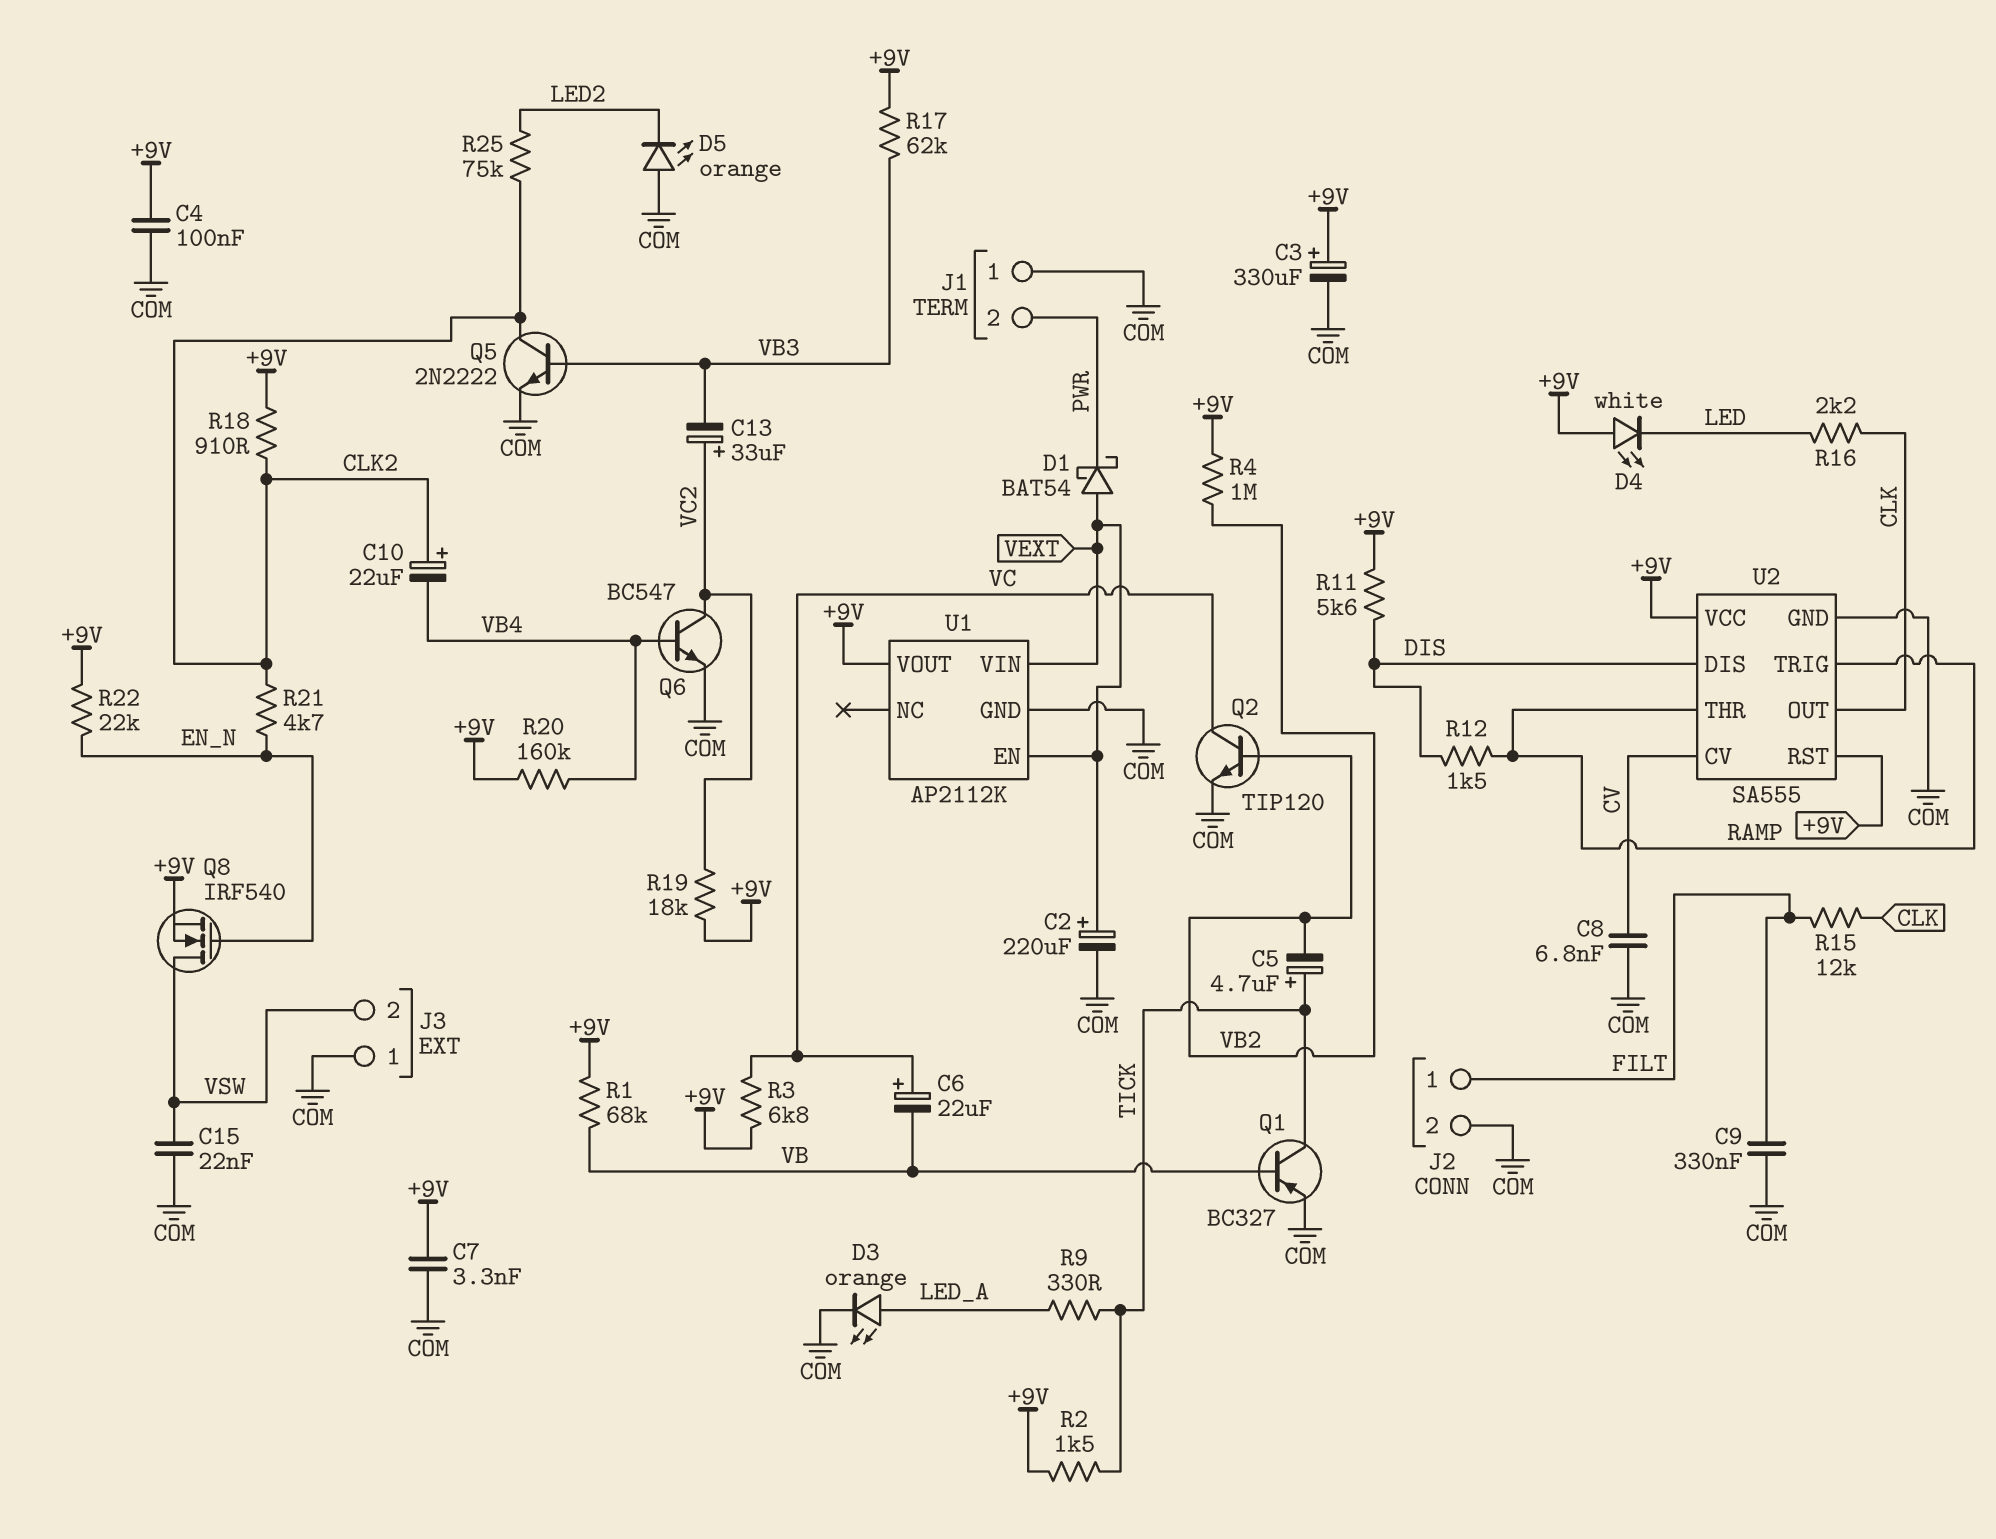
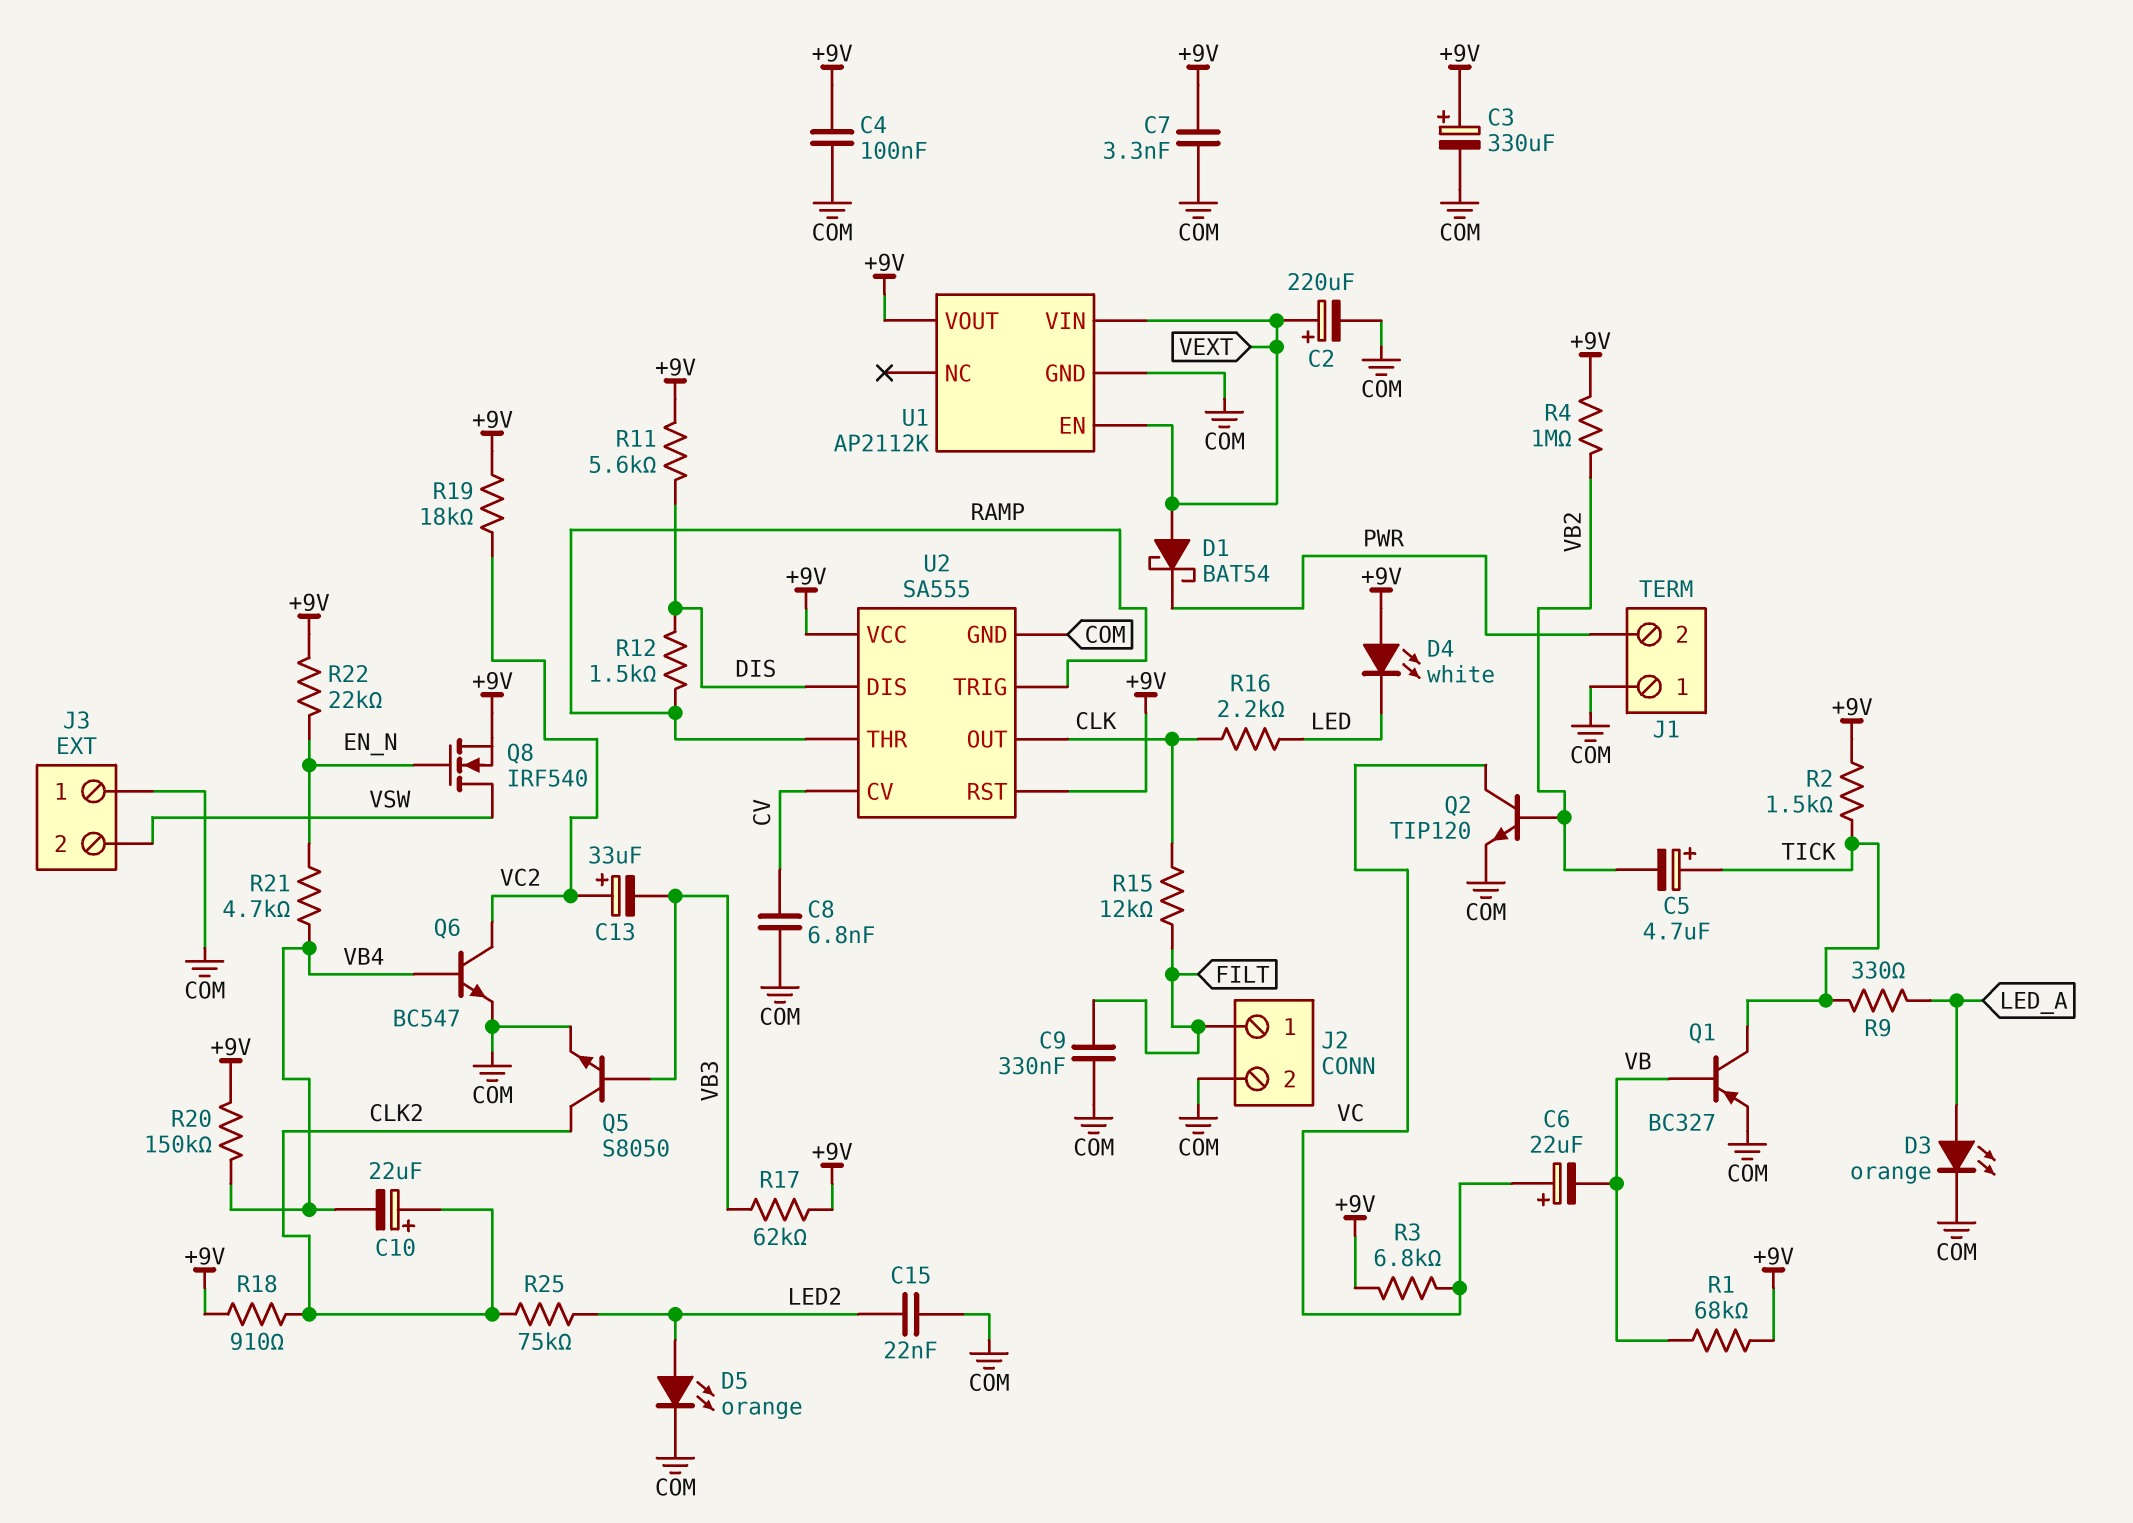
C15: 22nF (COM, VSW) -> 22nF (COM, LED2)
D5: LED orange (A COM, K LED2) -> LED orange (A LED2, K COM)
Q5: NPN 2N2222 (B VB3, C CLK2, E COM) -> NPN S8050 (B VB3, C CLK2, E COM)
R20: 160k (+9V, VB4) -> 150k (+9V, VB4)
R21: 4.7k (CLK2, EN_N) -> 4.7k (EN_N, VB4)

